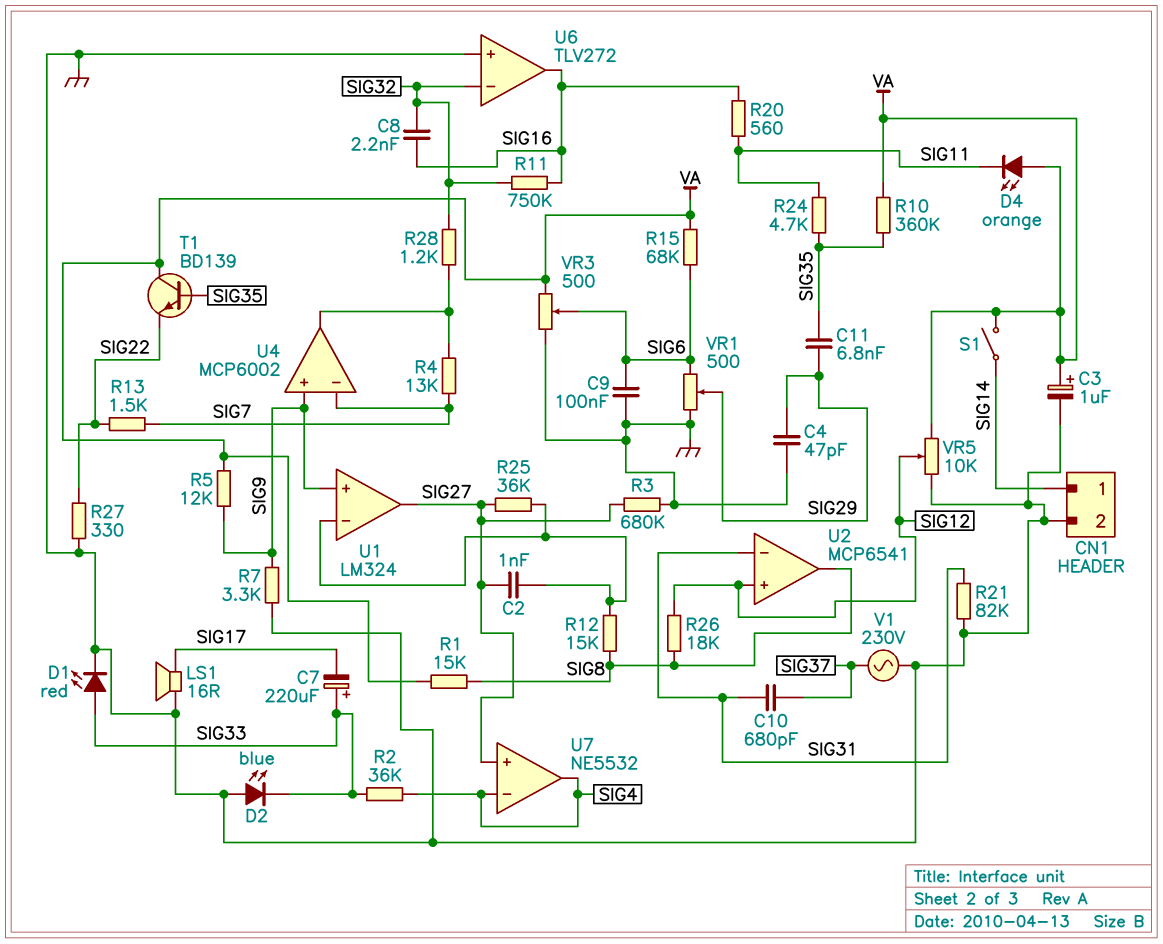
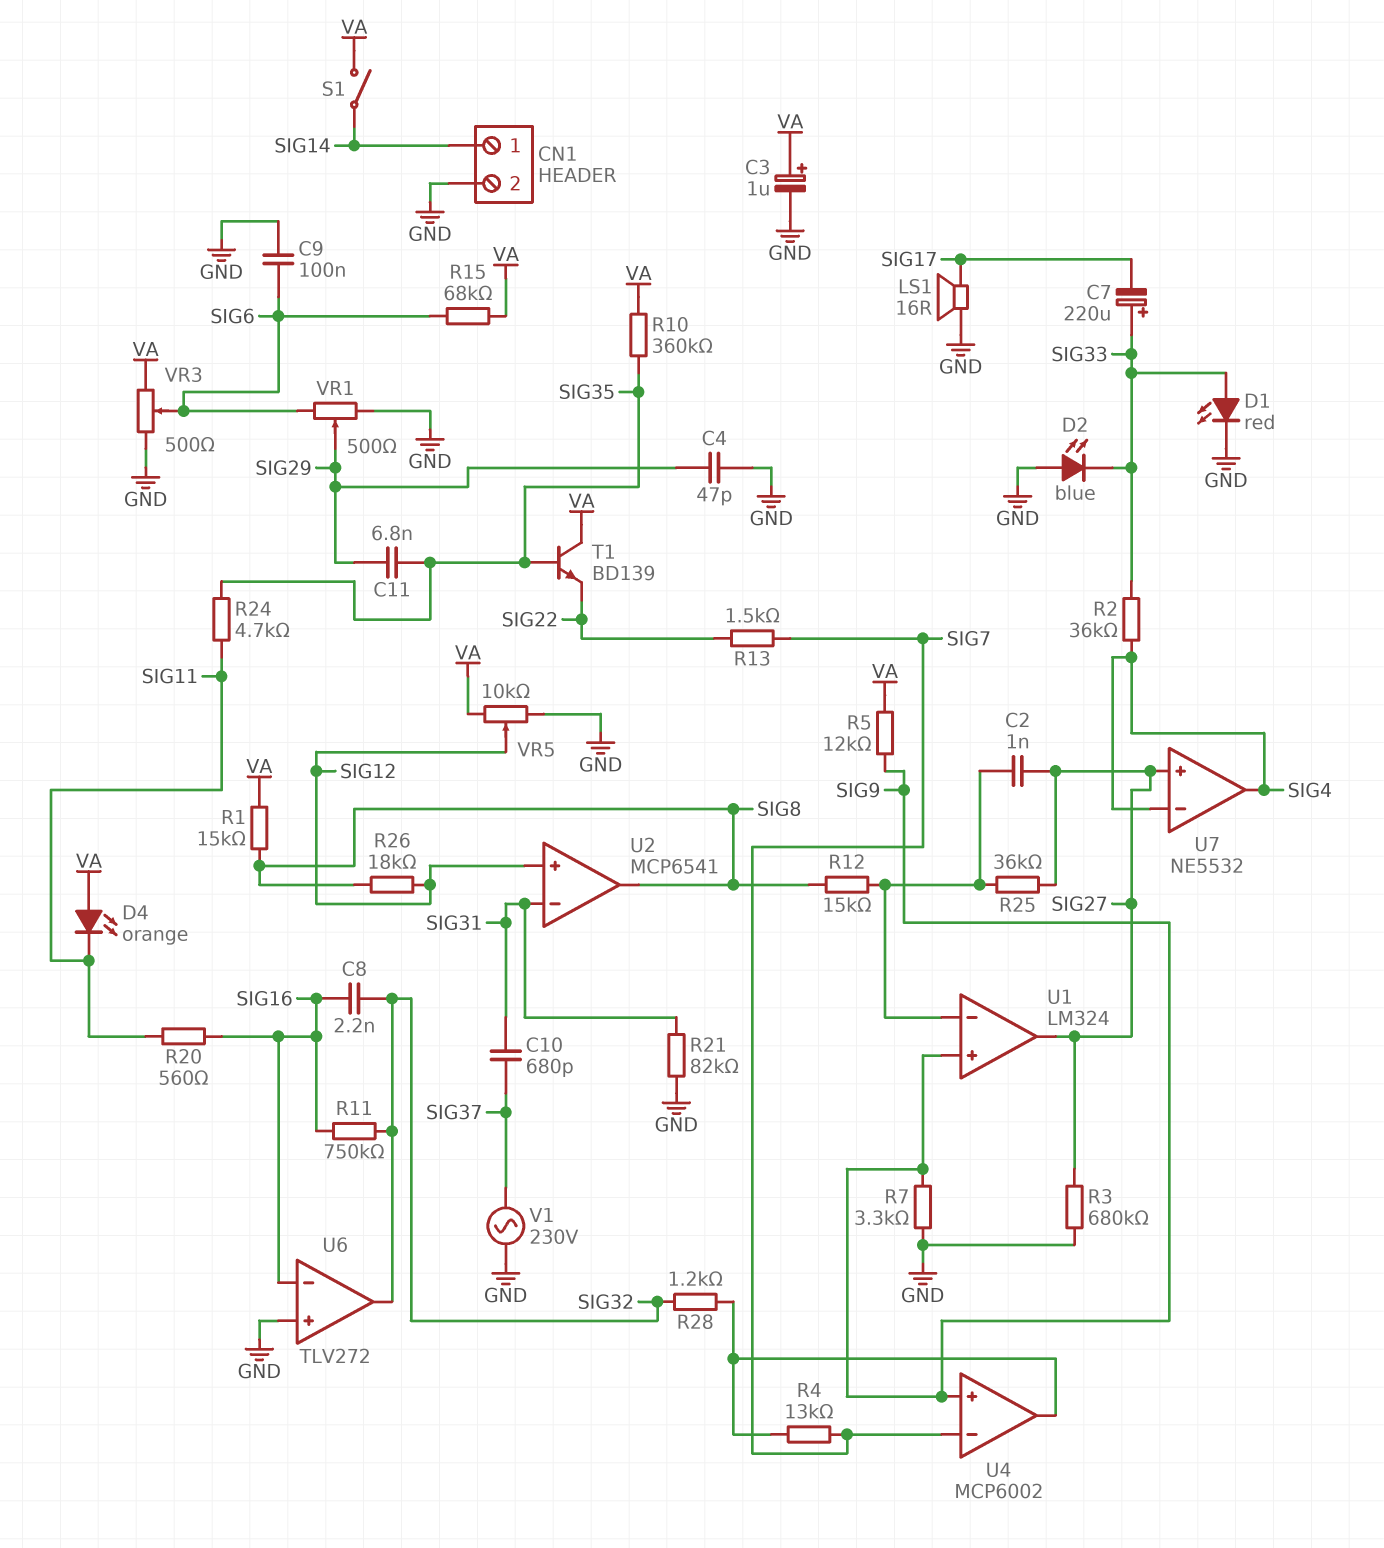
R27: 330 (GND, SIG22) -> none
U6 pin in-: SIG32 -> SIG16
U6 pin out: SIG16 -> SIG32

